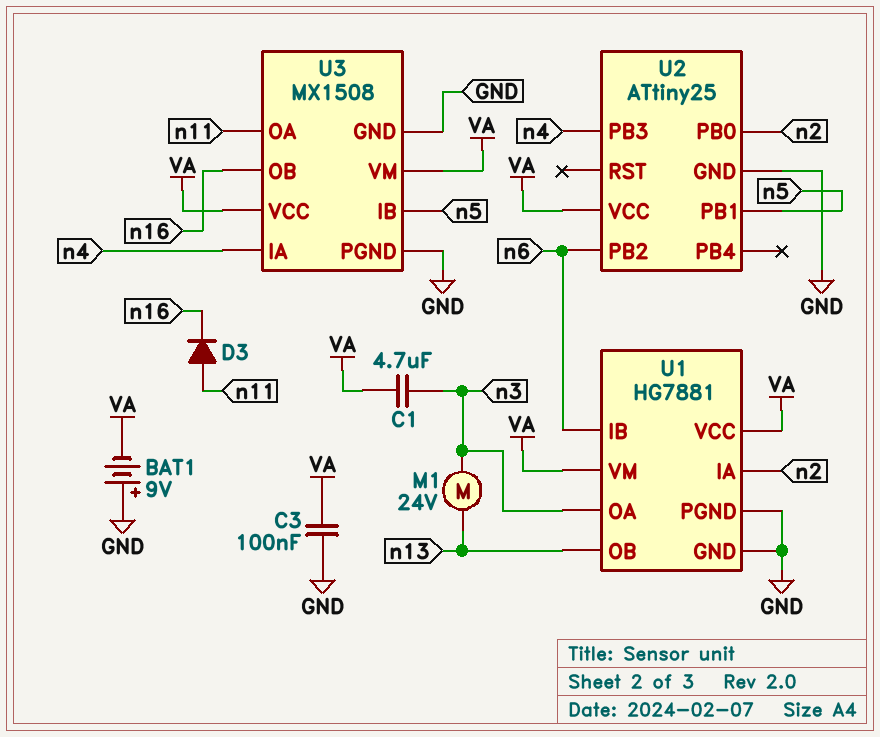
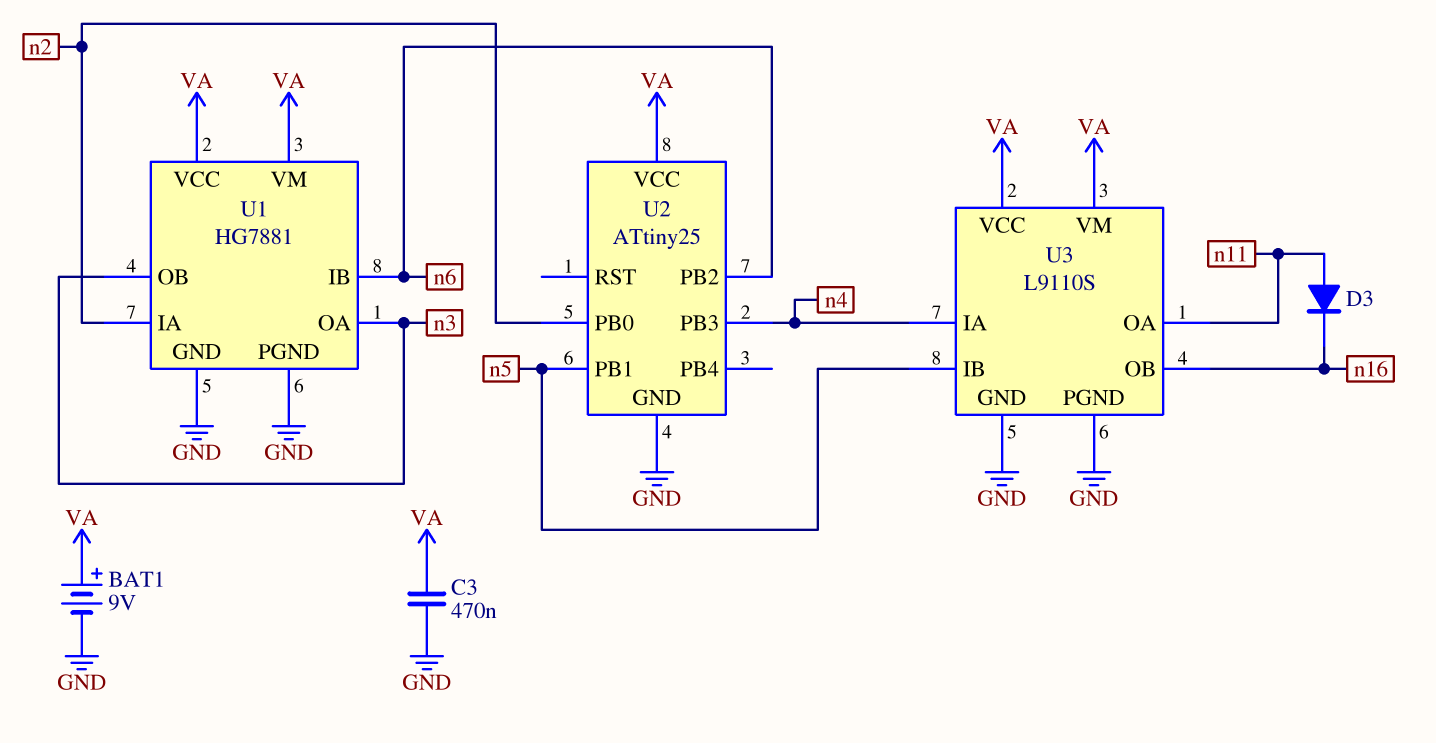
BAT1: 9V (plus GND, minus VA) -> 9V (plus VA, minus GND)
C1: 4.7uF (VA, n3) -> none
C3: 100nF (GND, VA) -> 470nF (GND, VA)
M1: motor 24V (n3, n13) -> none
U1 pin OB: n13 -> n3
U3: MX1508 -> L9110S

